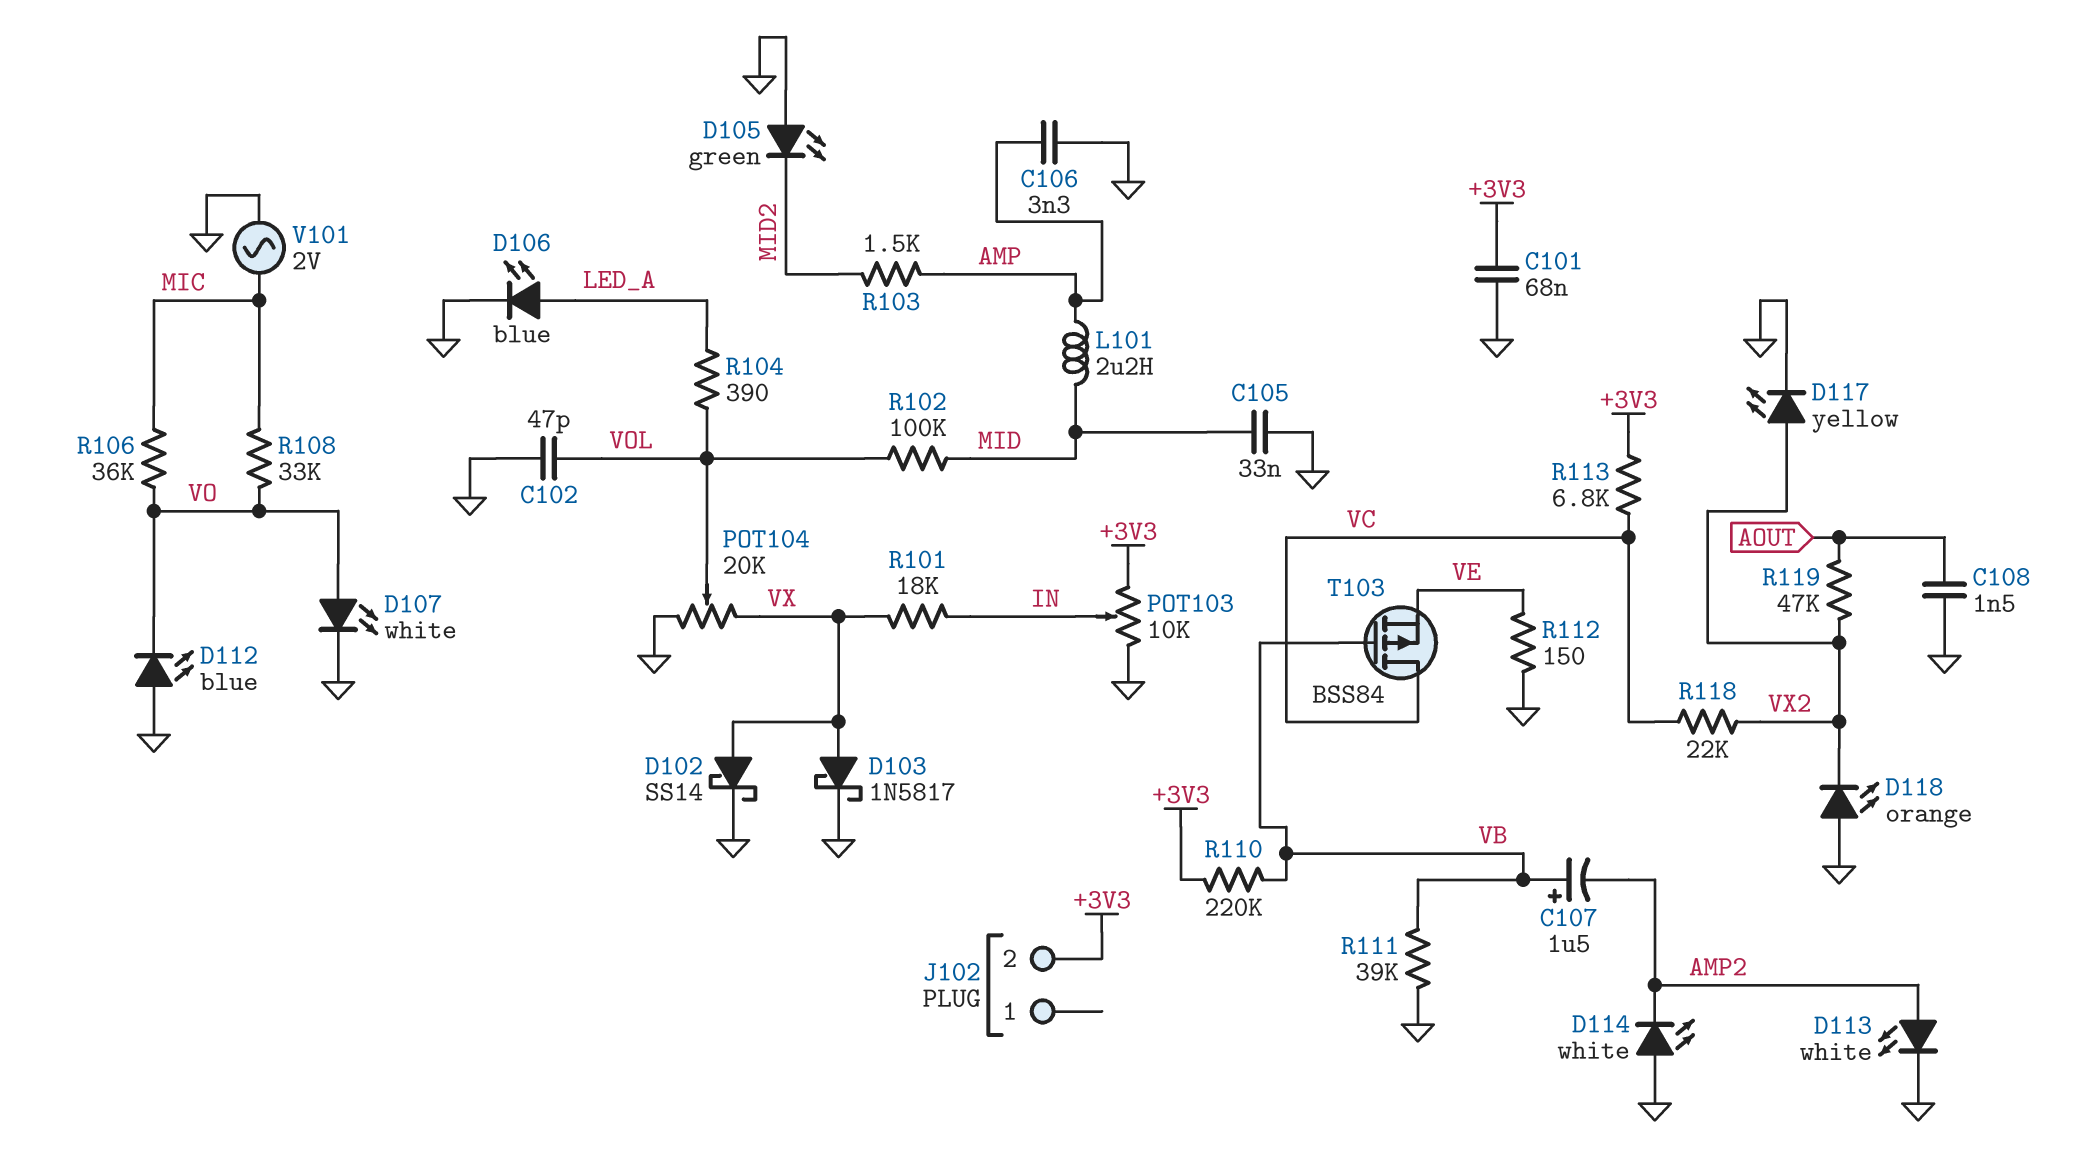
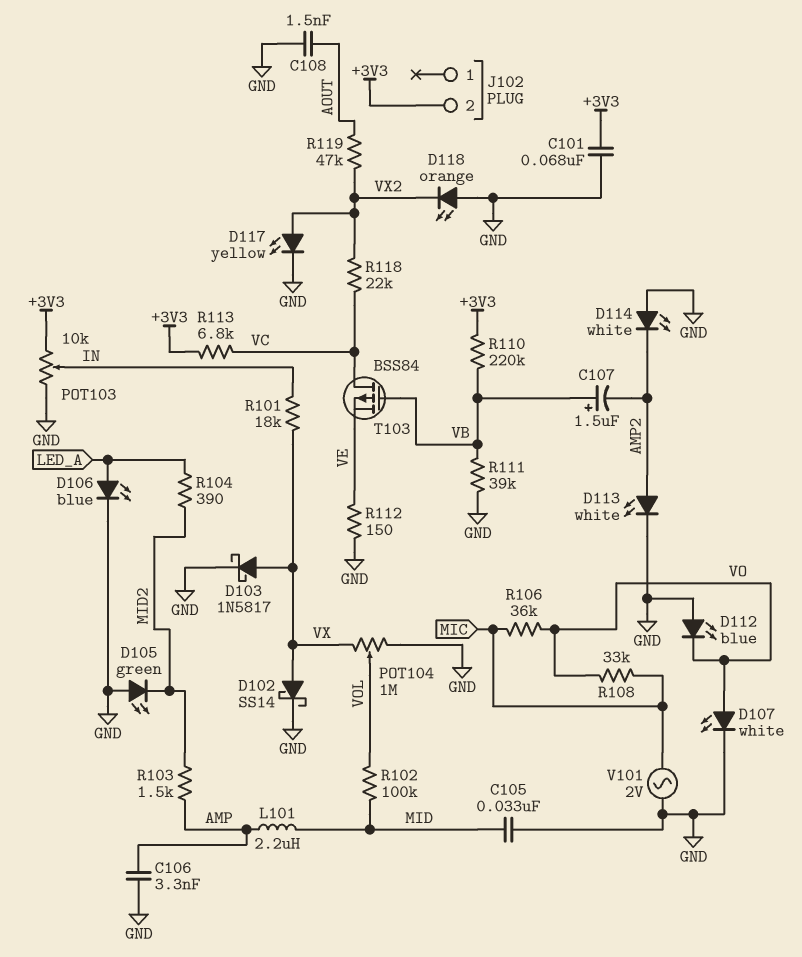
C102: 47pF (GND, VOL) -> none
POT104: 20k (GND, VX, wiper VOL) -> 1M (GND, VX, wiper VOL)
R104: 390 (LED_A, VOL) -> 390 (LED_A, MID2)

